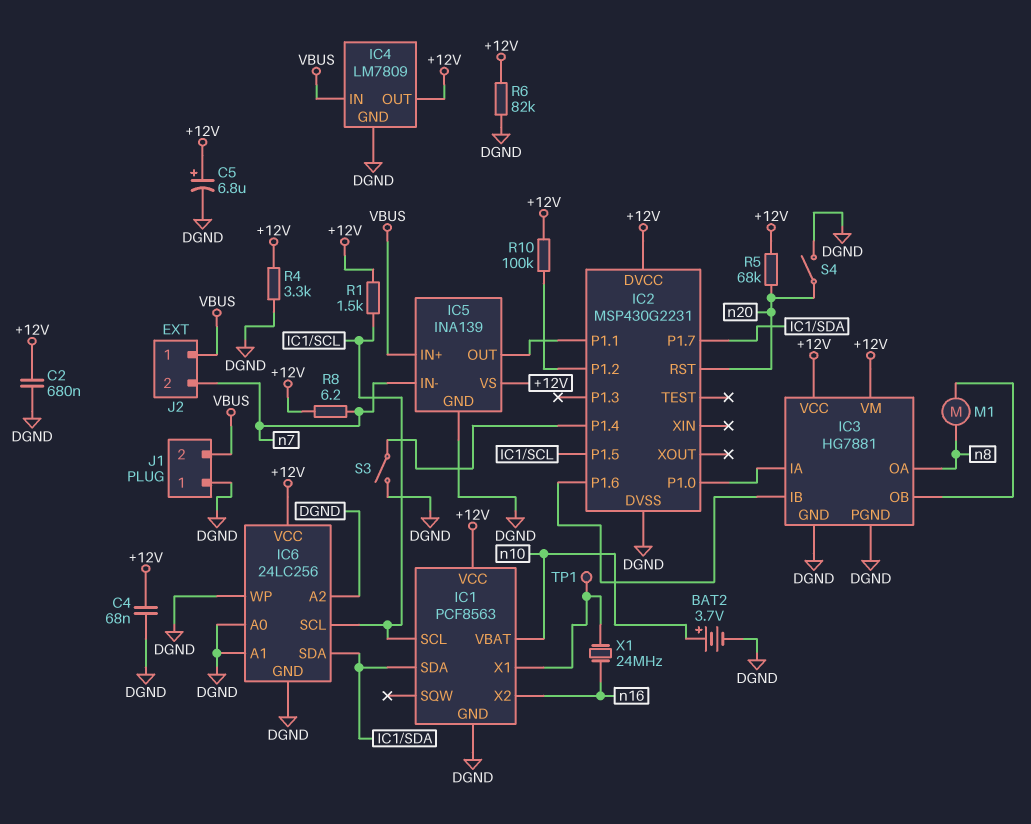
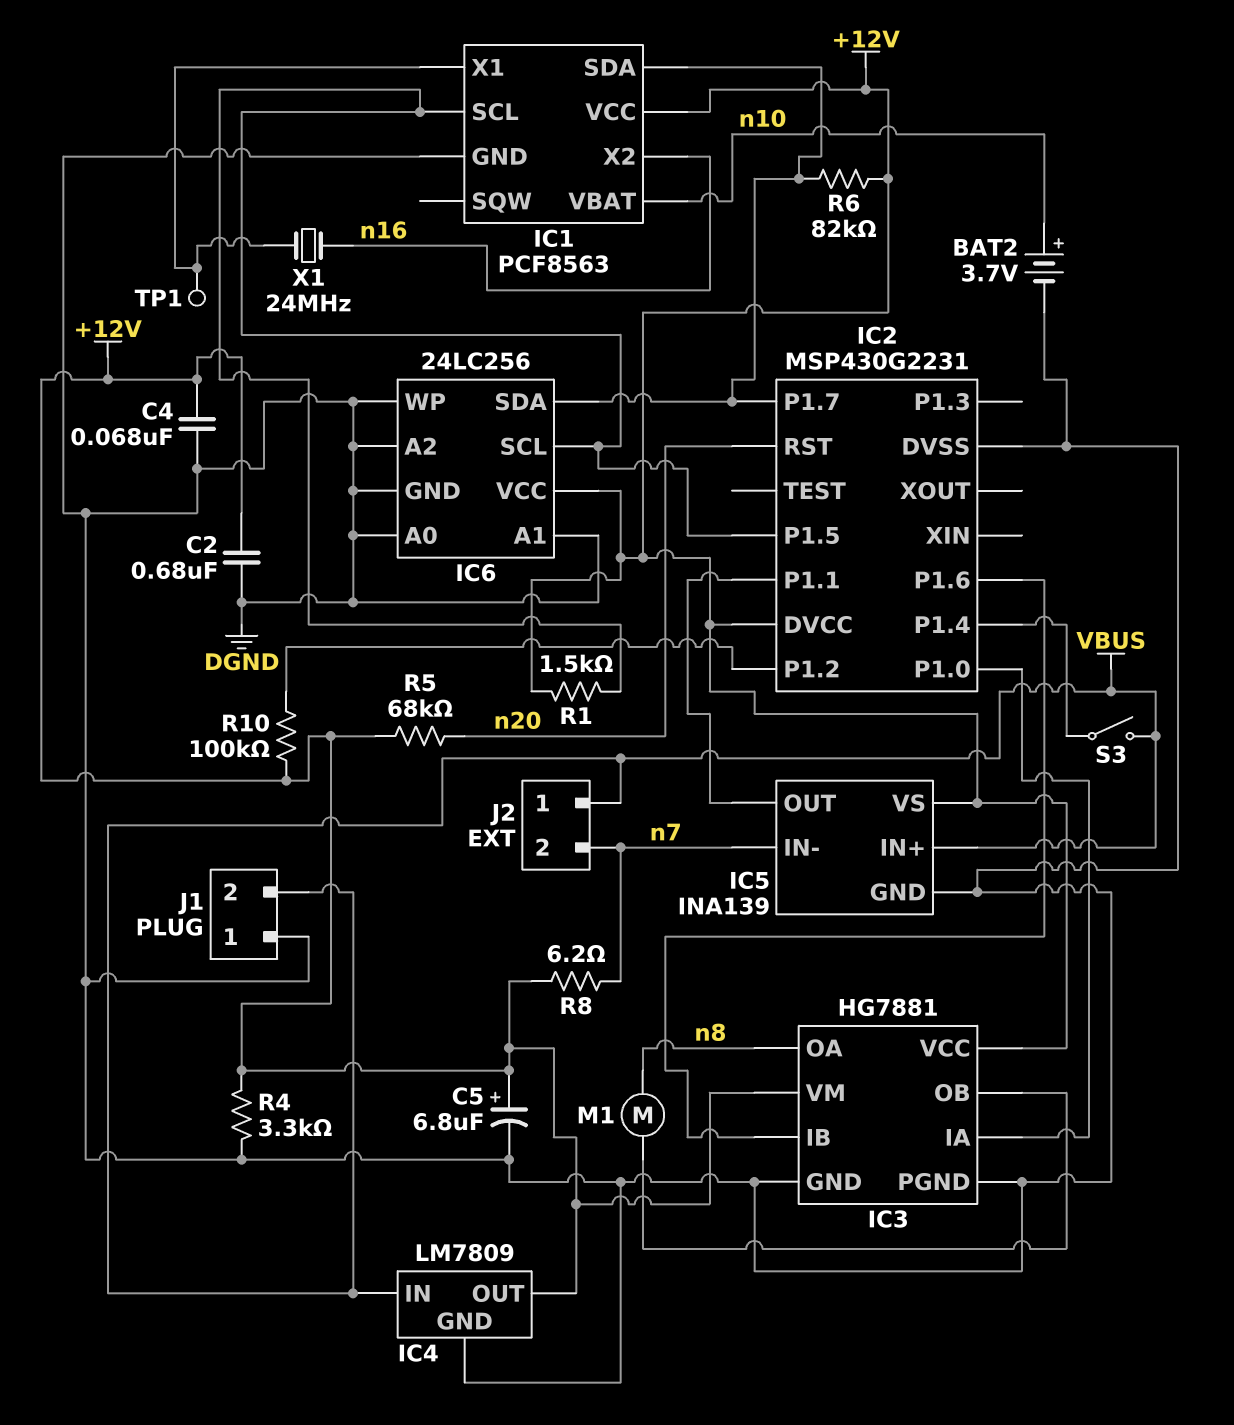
R6: 82k (+12V, DGND) -> 82k (+12V, IC1/SDA)
S3: switch (DGND, IC2/P1.4) -> switch (IC2/P1.4, VBUS)
S4: switch (DGND, n20) -> none

